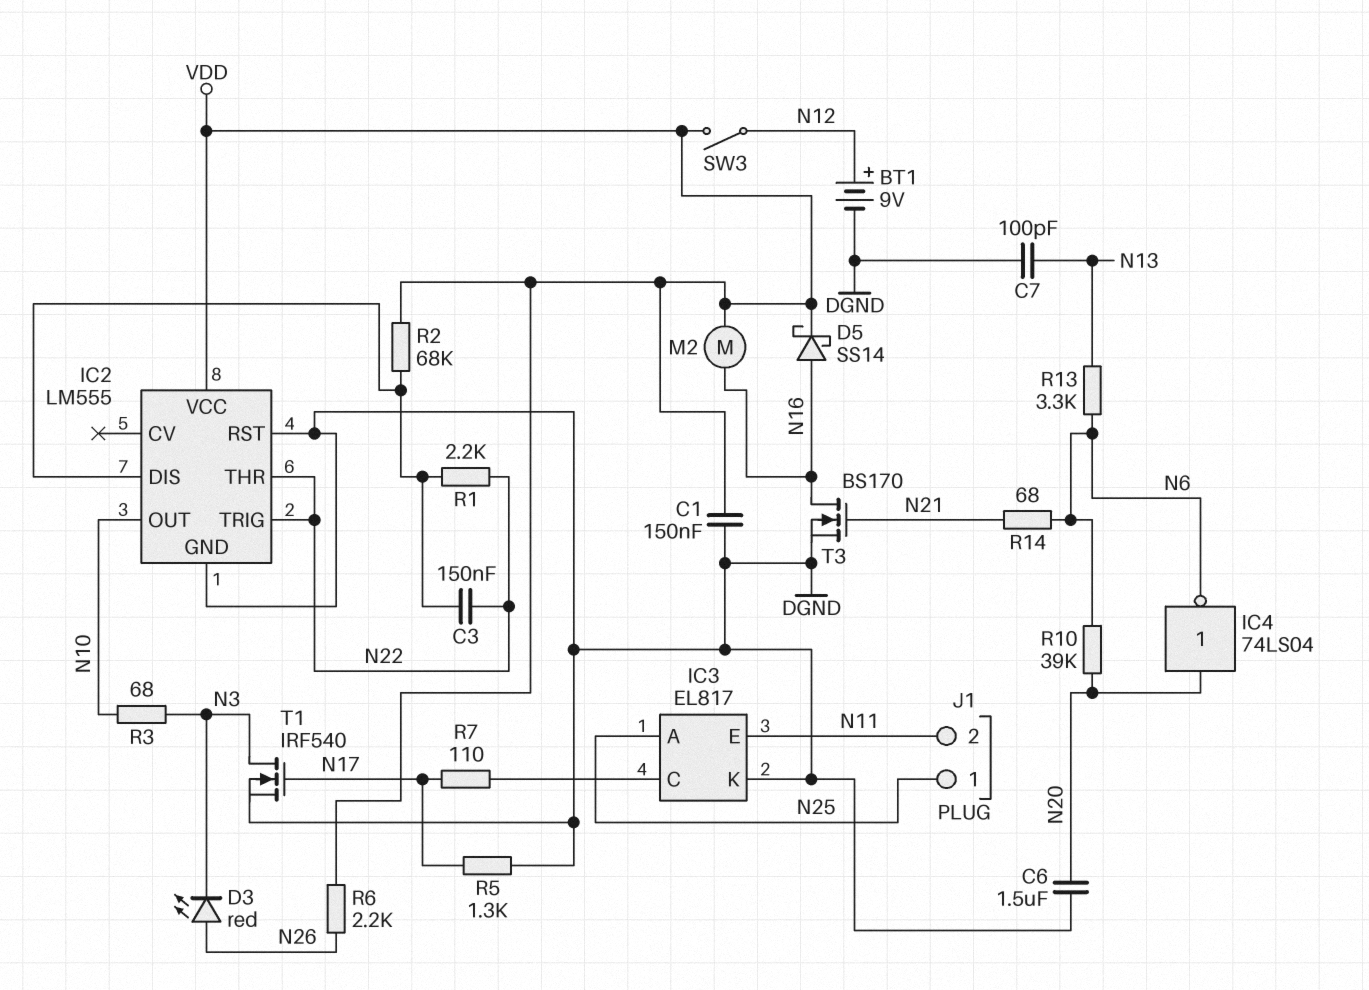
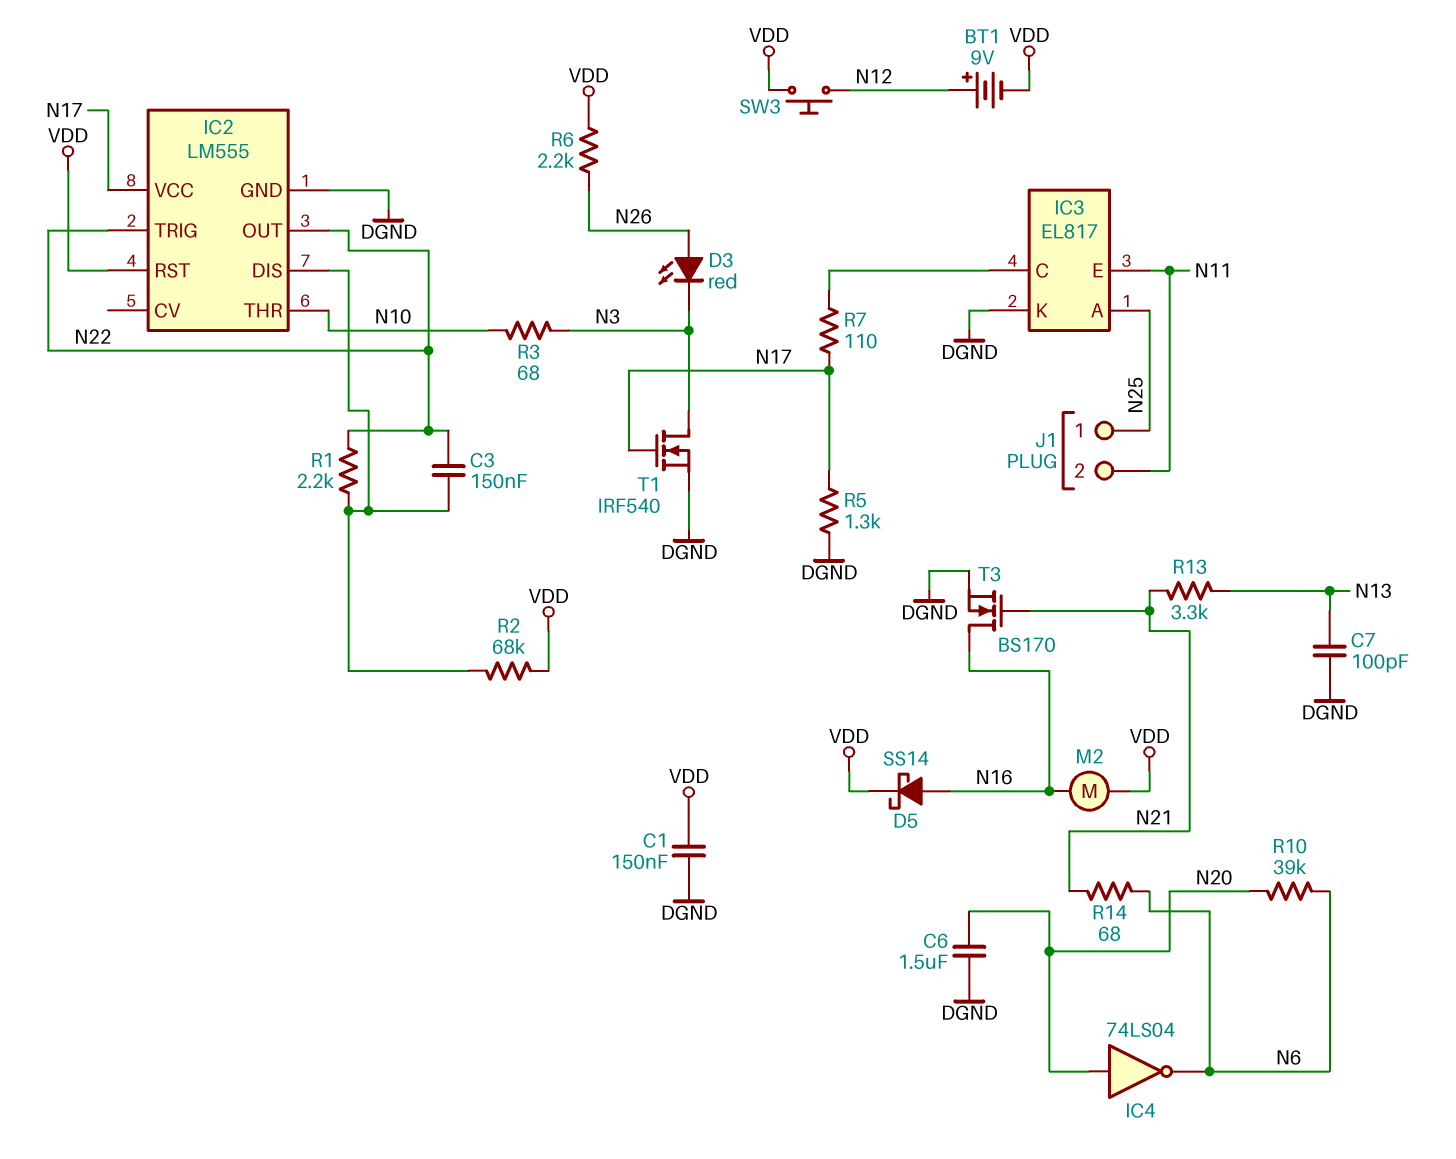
BT1: 9V (plus N12, minus DGND) -> 9V (plus N12, minus VDD)
IC2 pin OUT: N10 -> N22
IC2 pin RST: DGND -> VDD
IC2 pin THR: N22 -> N10
IC2 pin VCC: VDD -> N17
R13: 3.3k (N6, N13) -> 3.3k (N13, N21)
SW3: switch (N12, VDD) -> button (N12, VDD)

